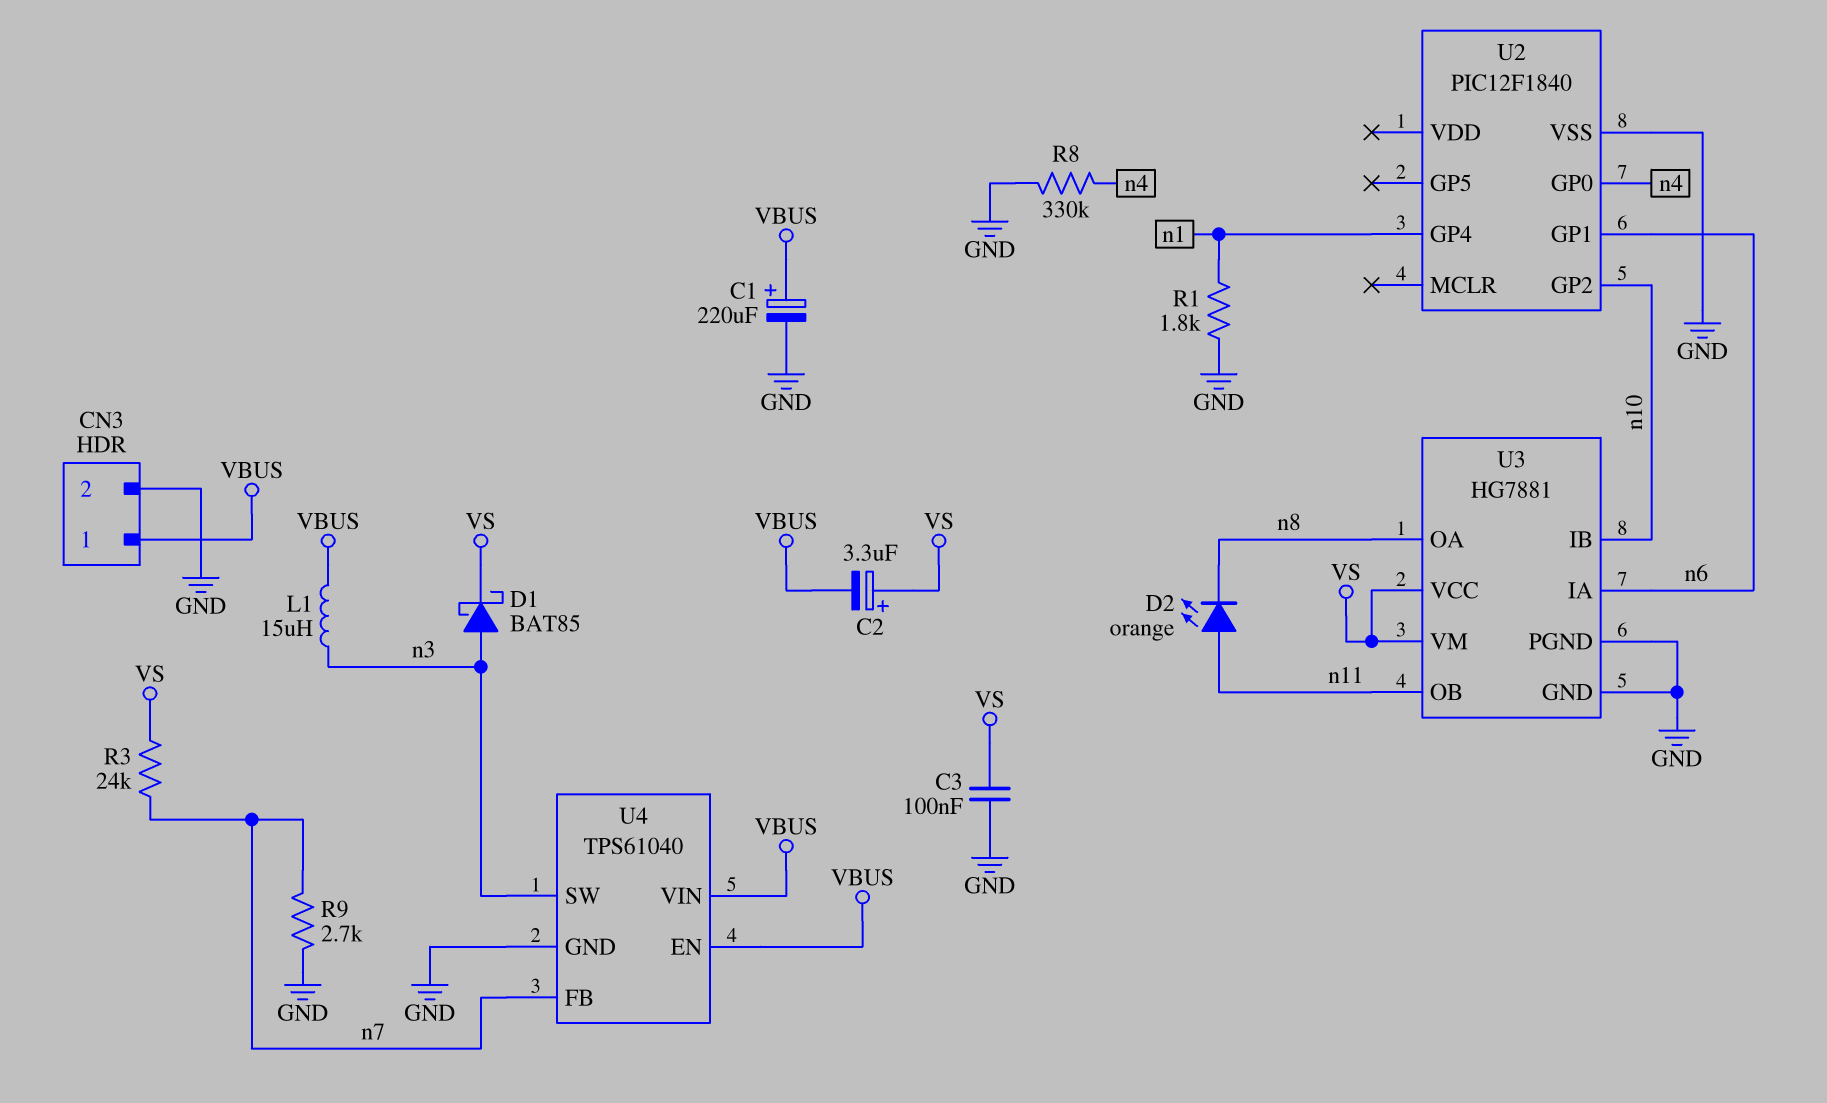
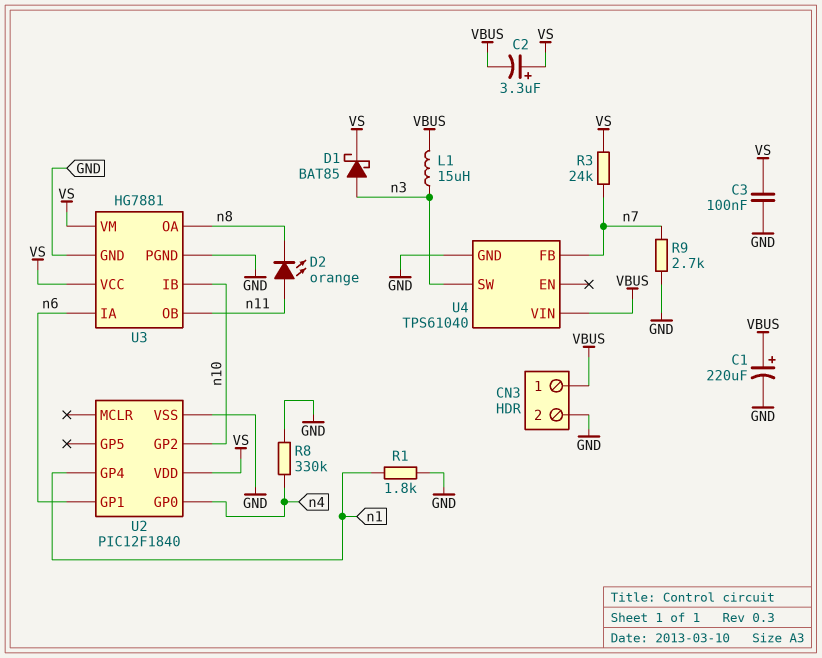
U2 pin VDD: none -> VS
U4 pin EN: VBUS -> none

